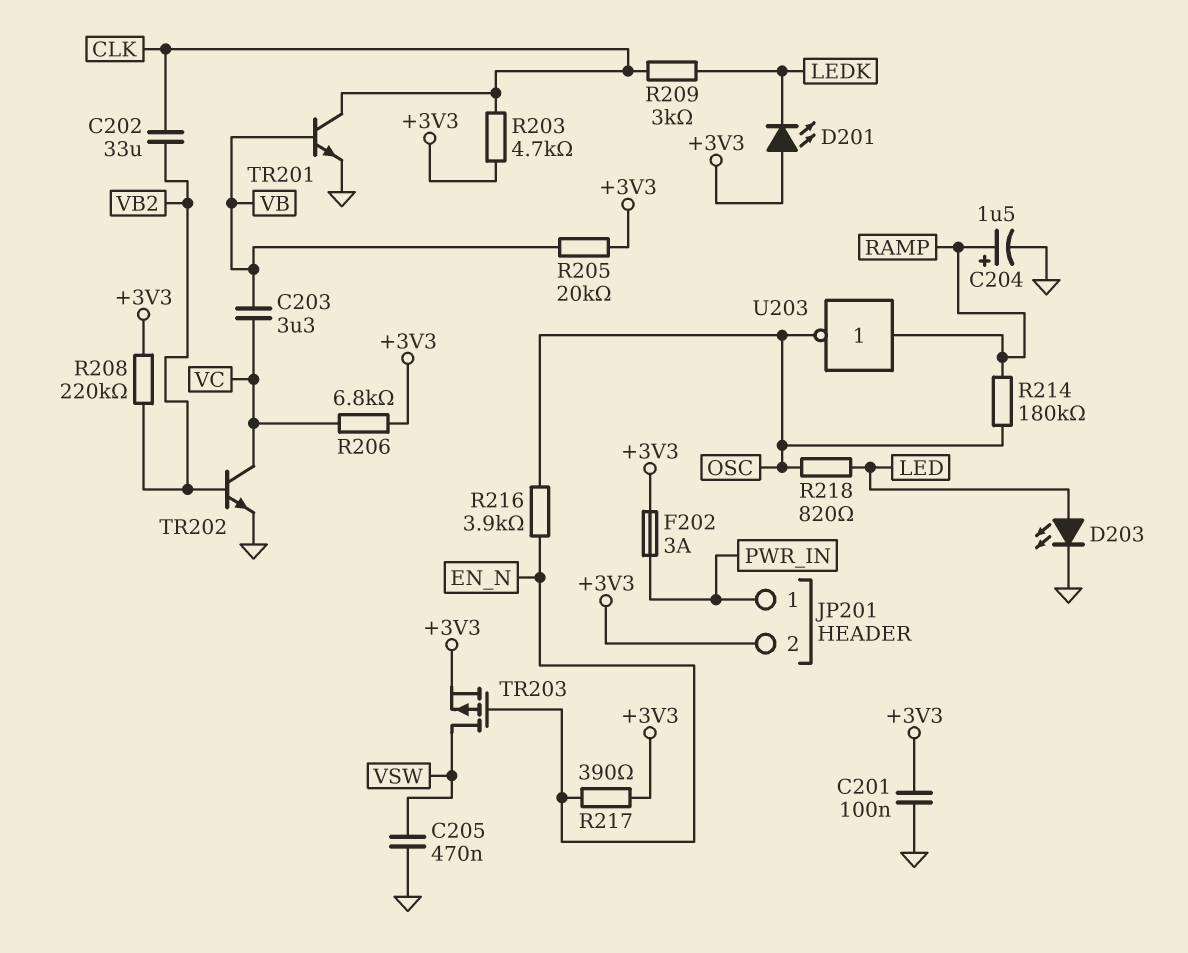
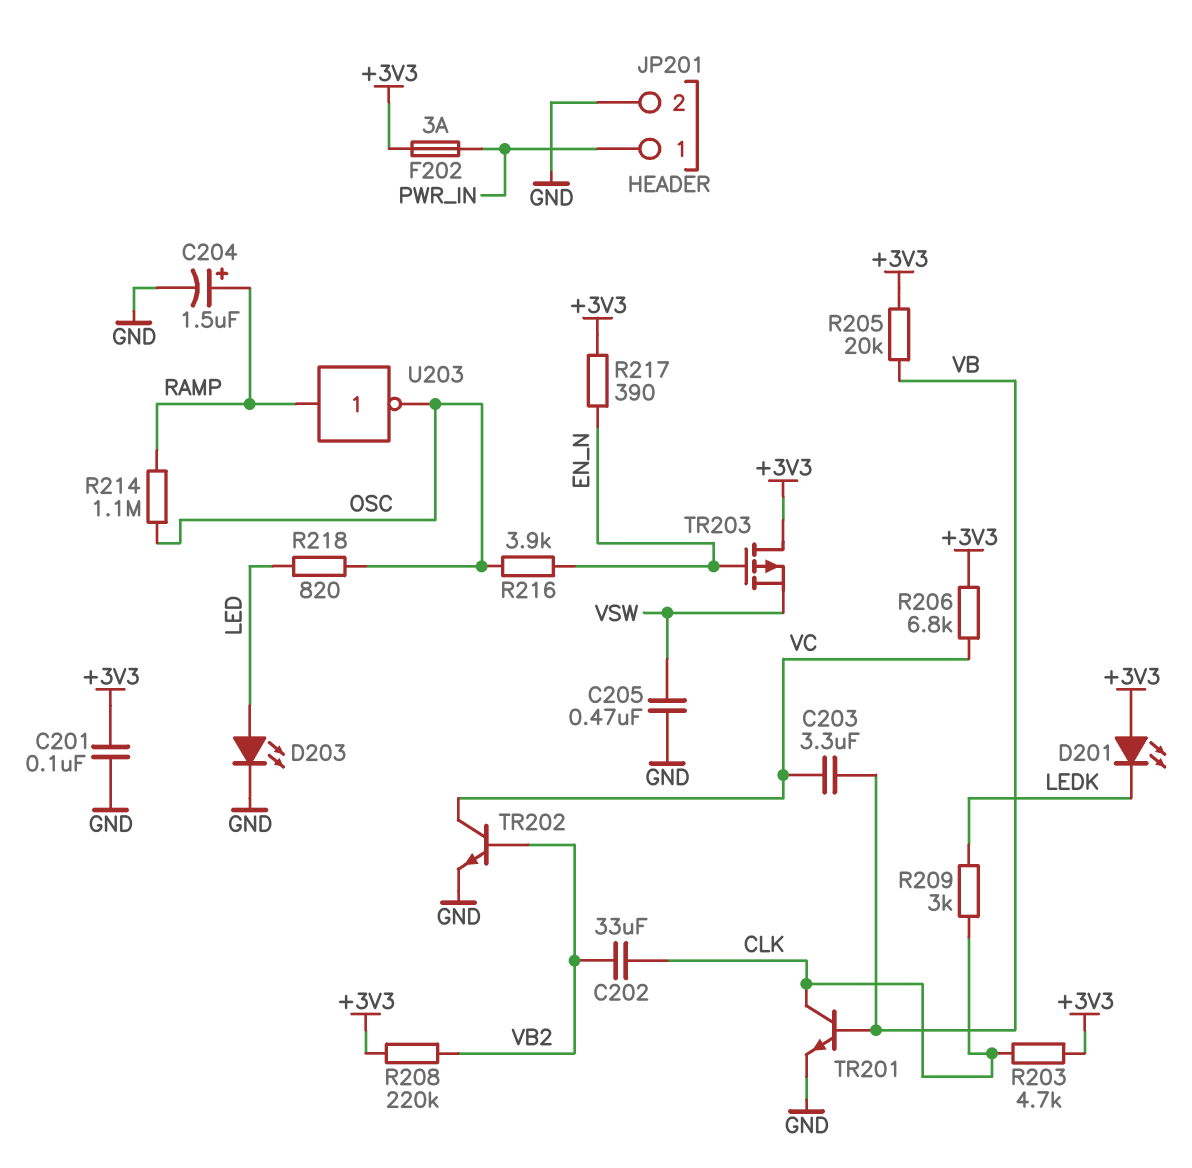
JP201 pin 2: +3V3 -> GND
R214: 180k (OSC, RAMP) -> 1.1M (OSC, RAMP)
TR203: PMOS (G EN_N, D VSW, S +3V3) -> PMOS (G EN_N, D +3V3, S VSW)

